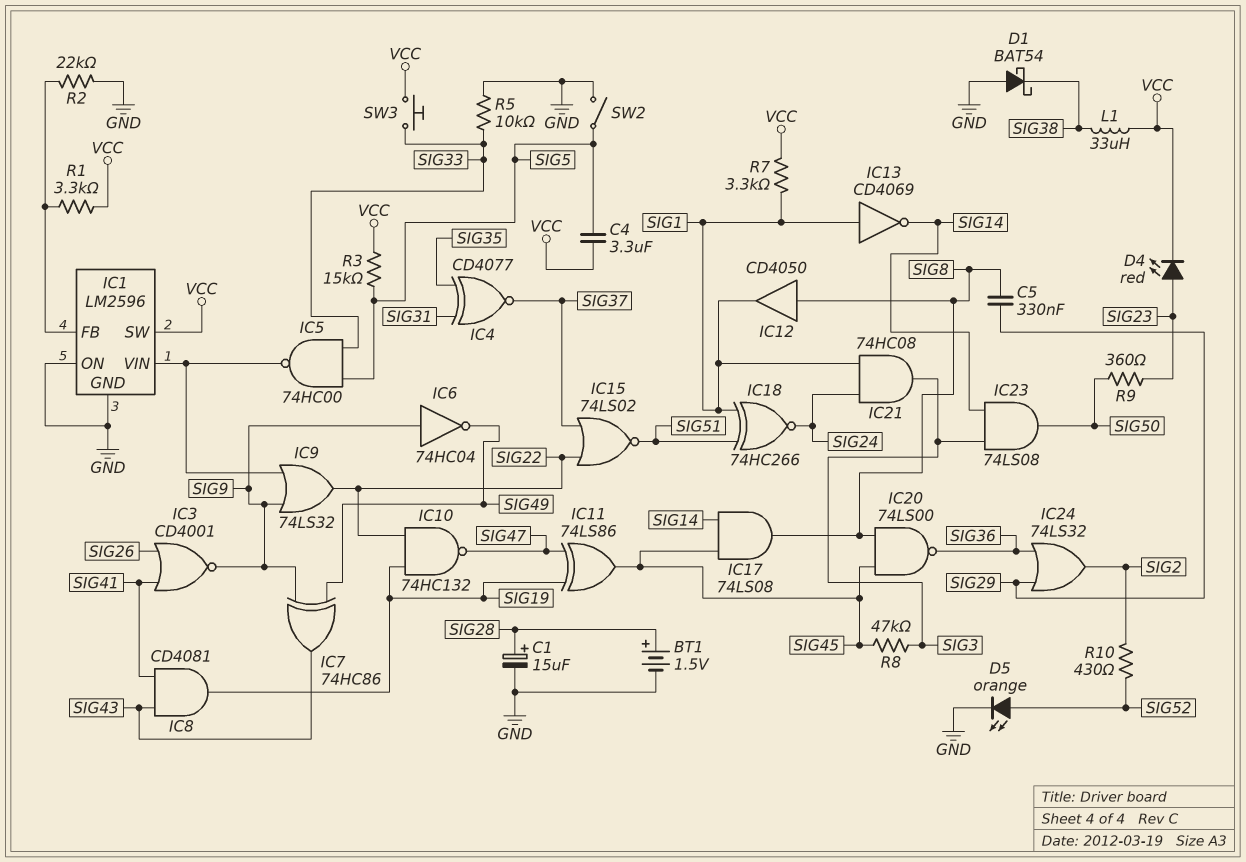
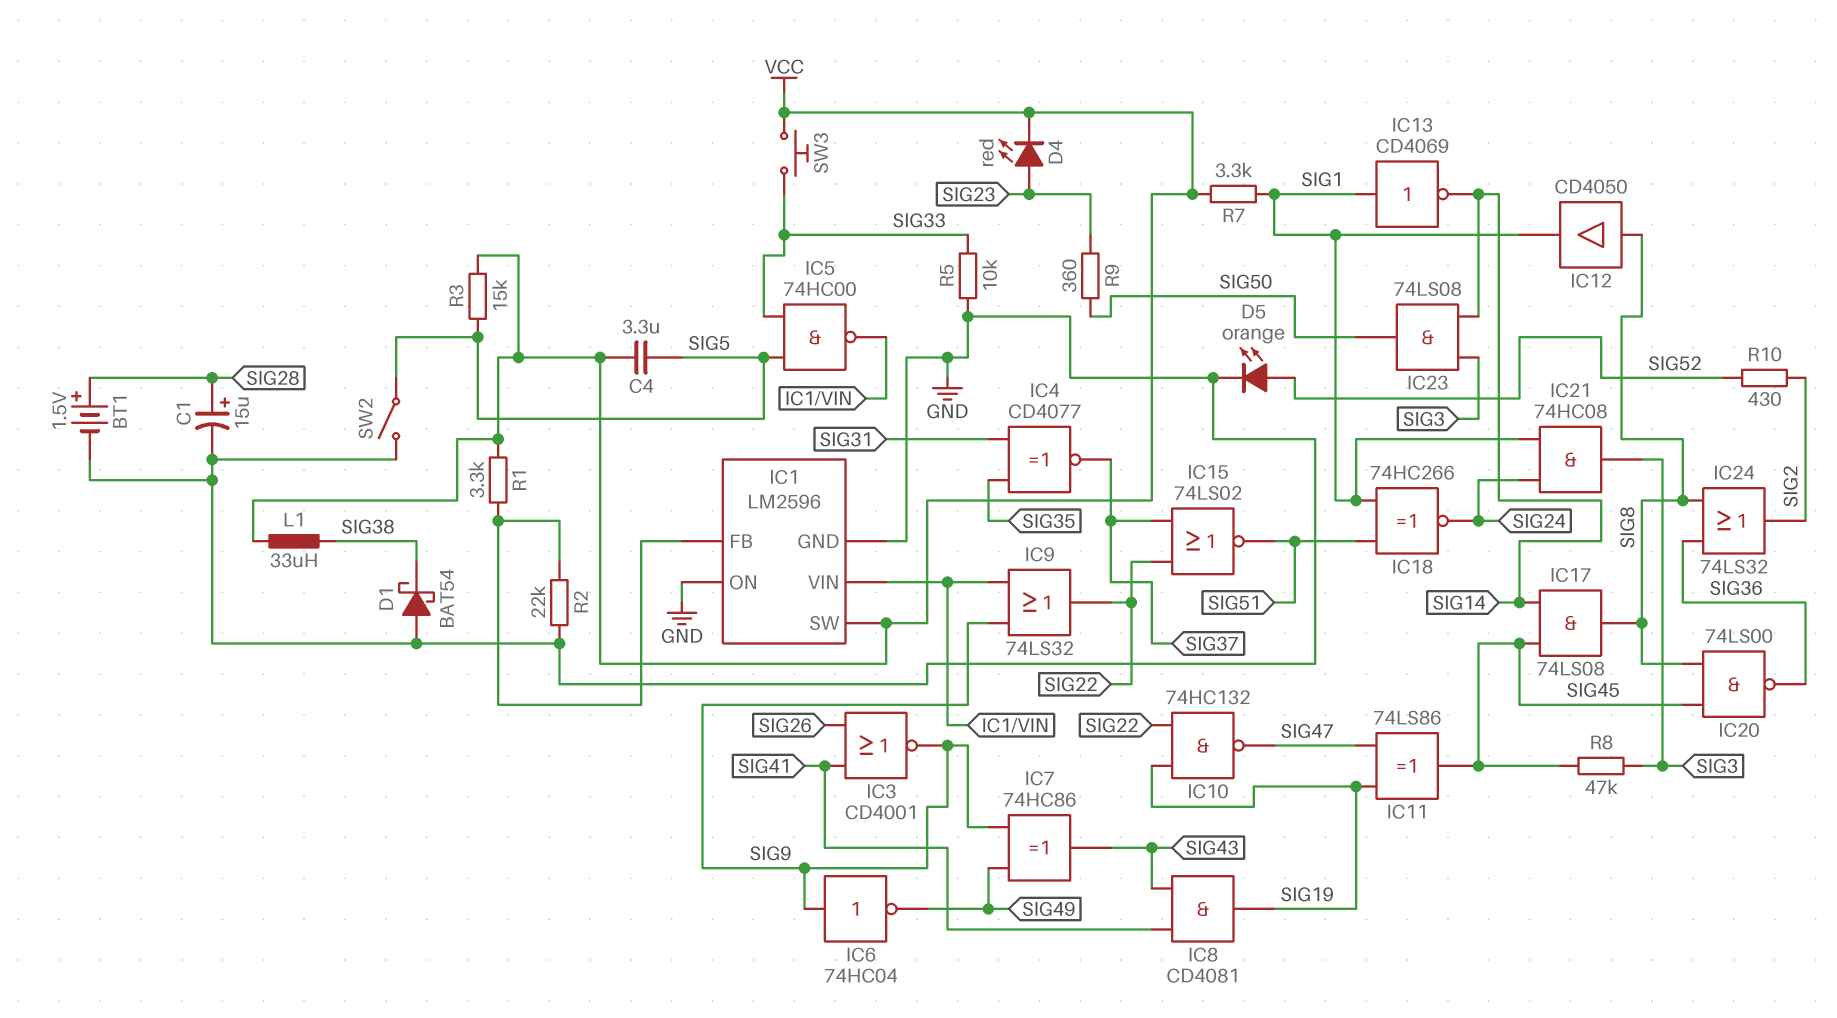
C5: 330nF (SIG8, SIG29) -> none
IC24: OR 74LS32 (in SIG29, in SIG36, out SIG2) -> OR 74LS32 (in SIG8, in SIG36, out SIG2)

